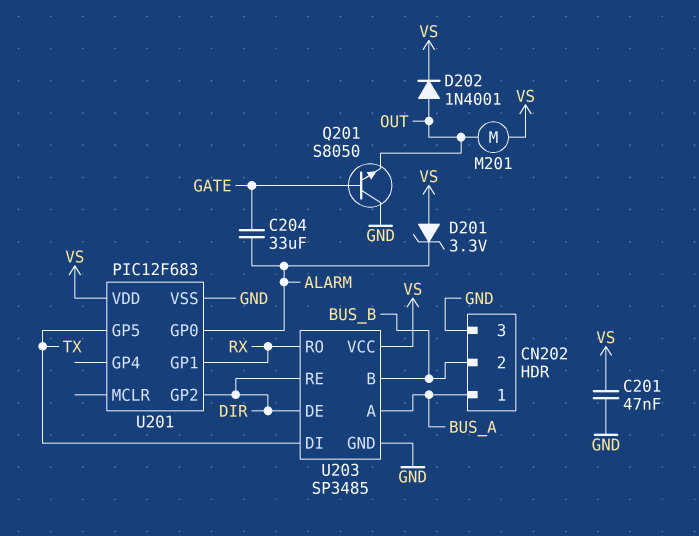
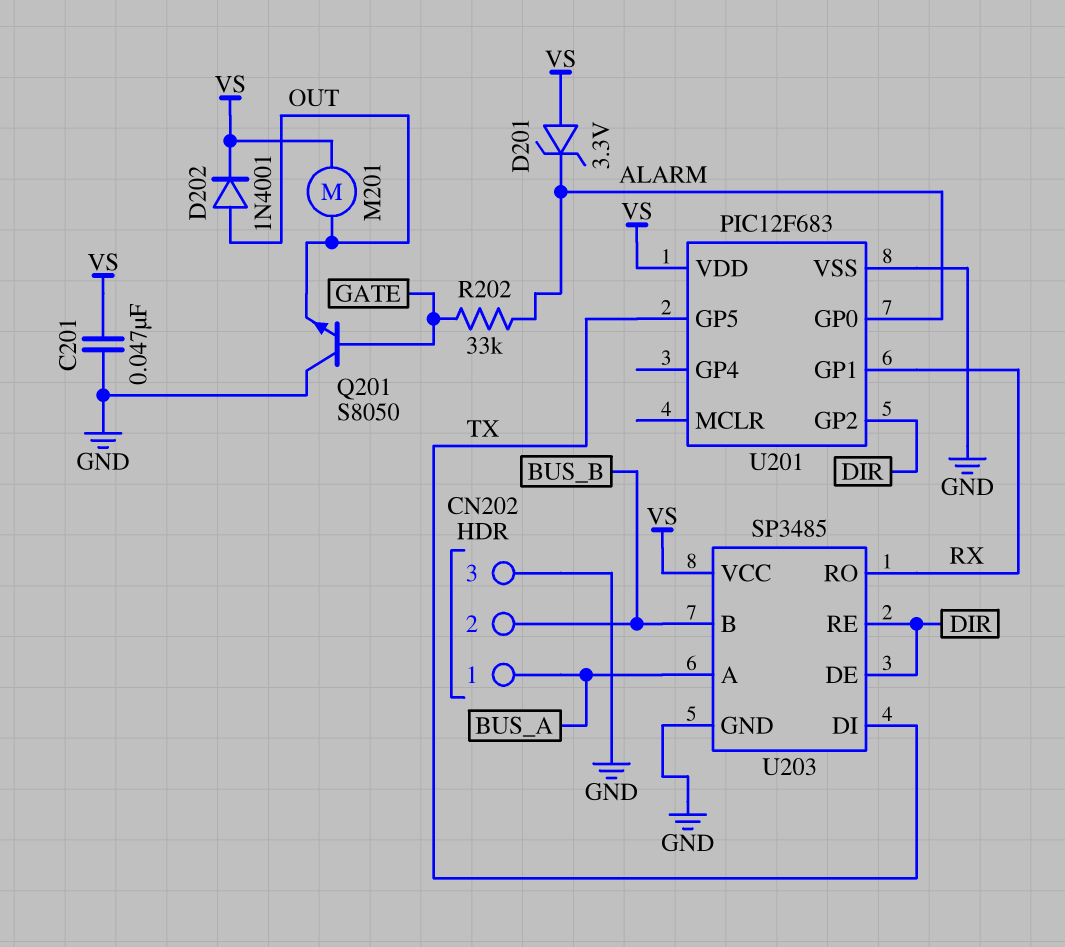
C204: 33uF (ALARM, GATE) -> none
R202: none -> 33k (ALARM, GATE)

